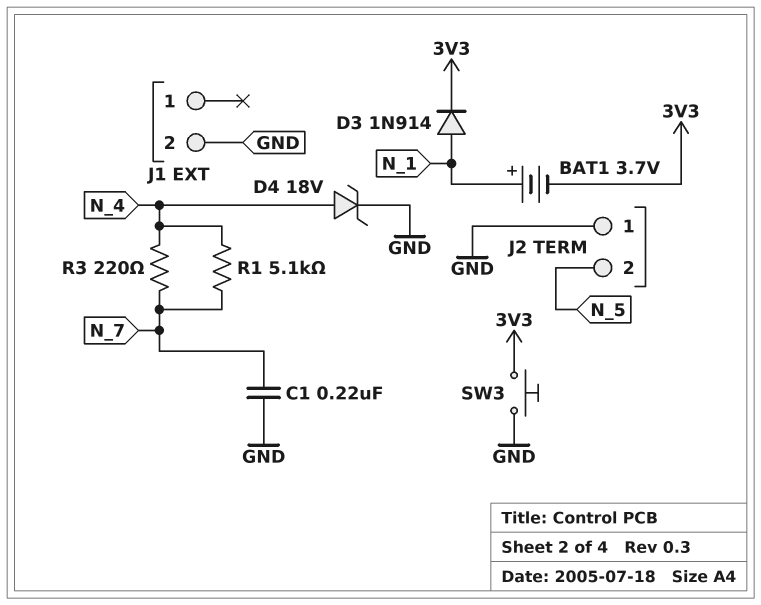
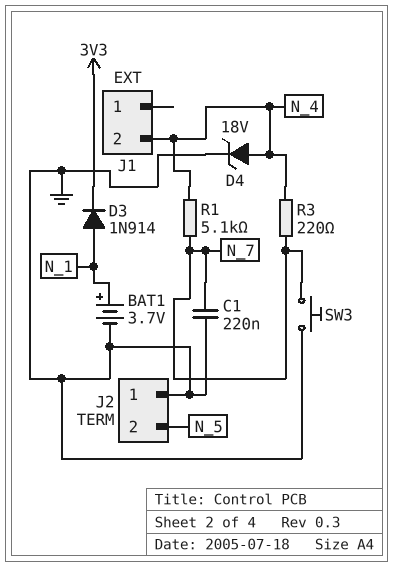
BAT1: 3.7V (plus N_1, minus 3V3) -> 3.7V (plus N_1, minus GND)
J1 pin 2: GND -> N_4
SW3: button (3V3, GND) -> button (GND, N_7)

